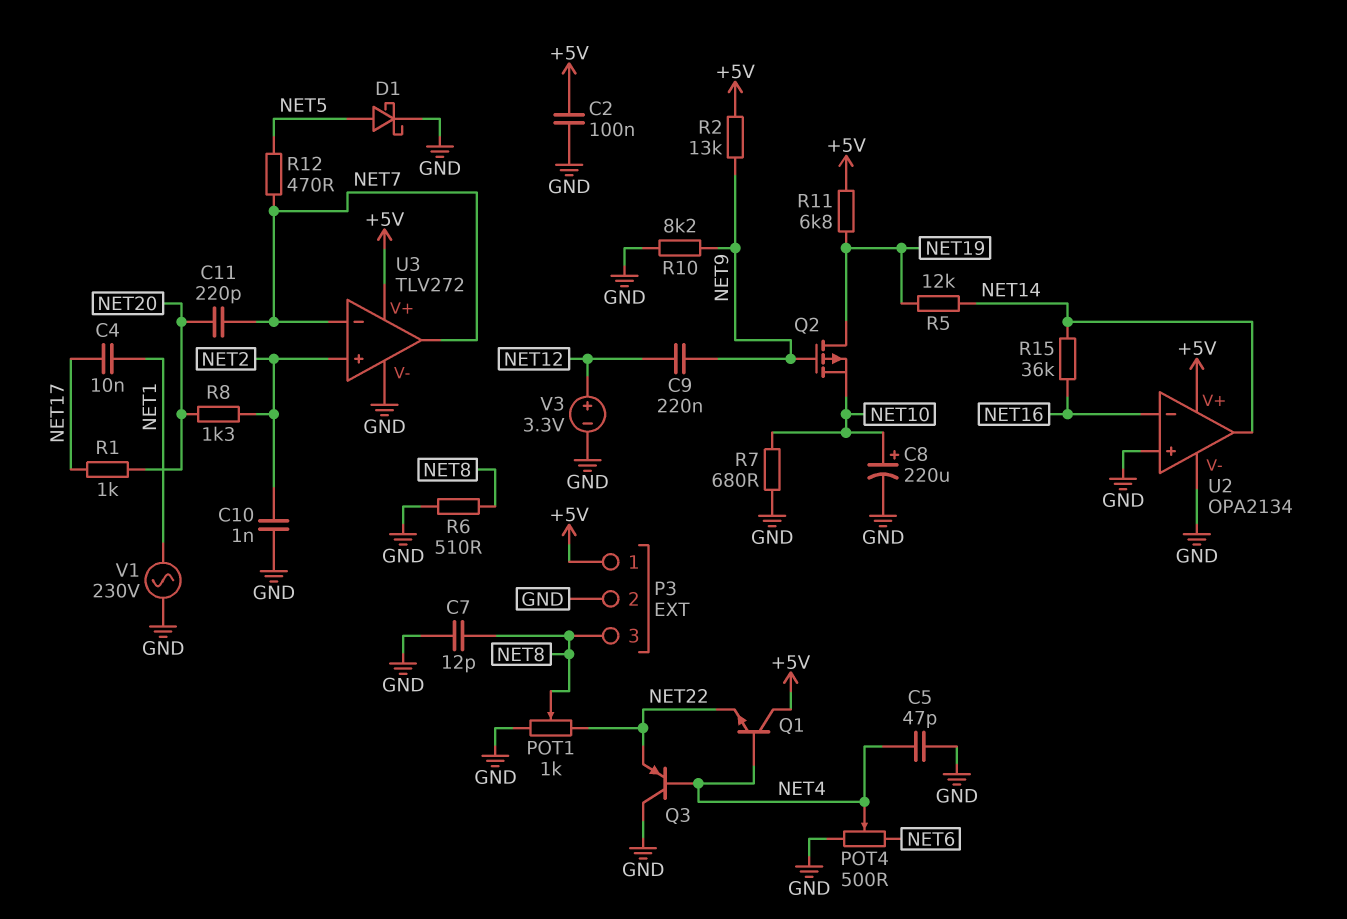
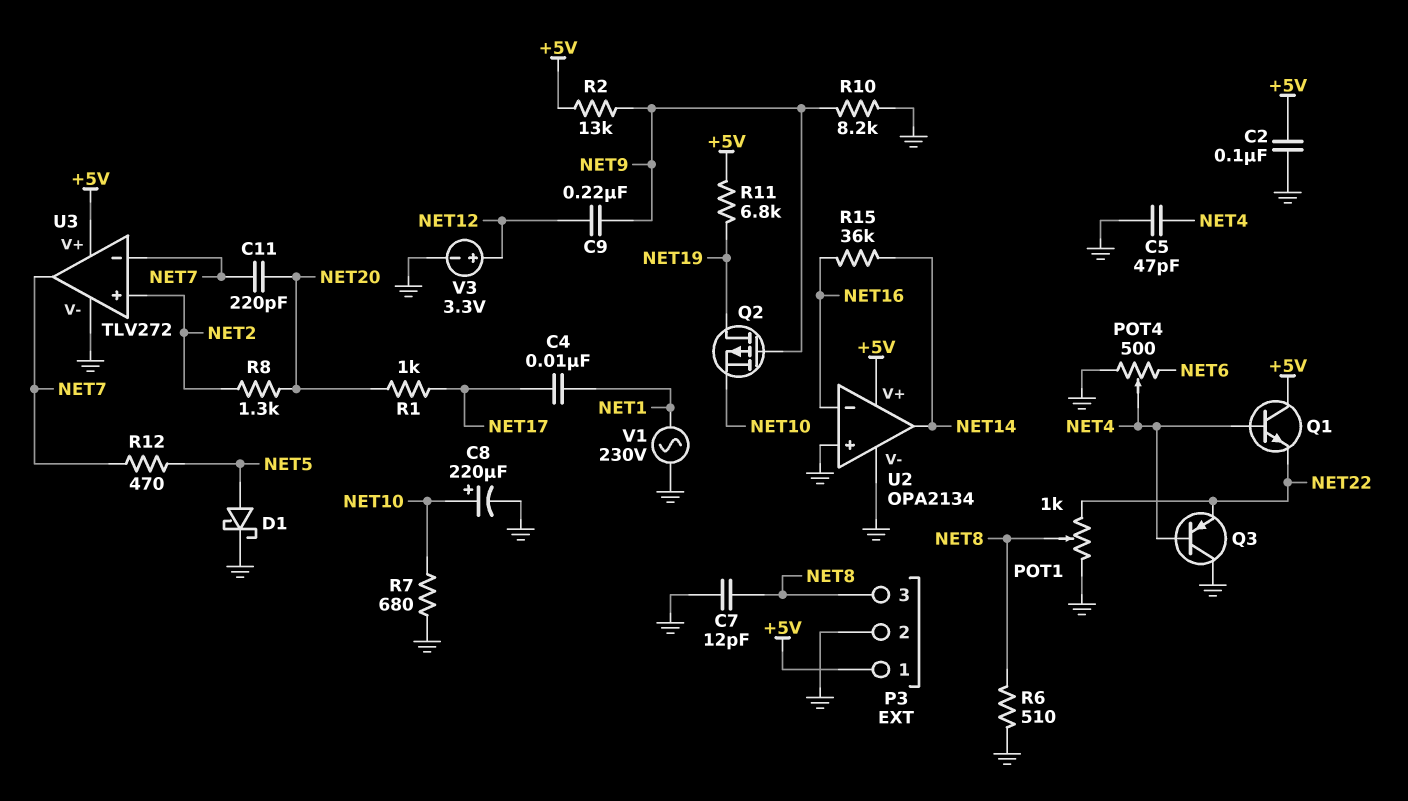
C10: 1nF (GND, NET2) -> none
R5: 12k (NET14, NET19) -> none

